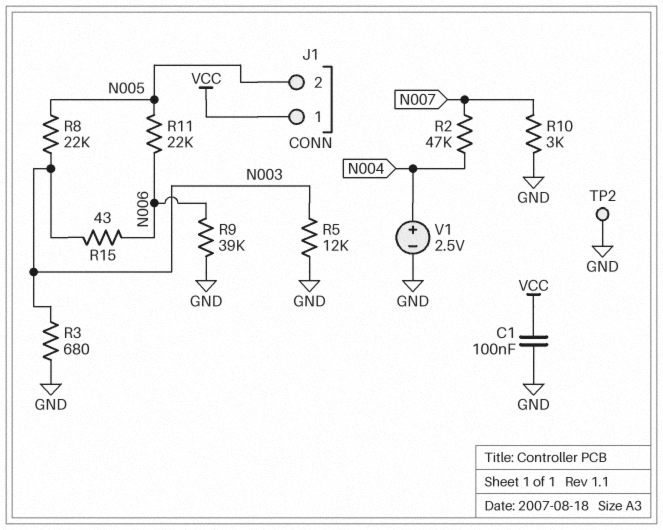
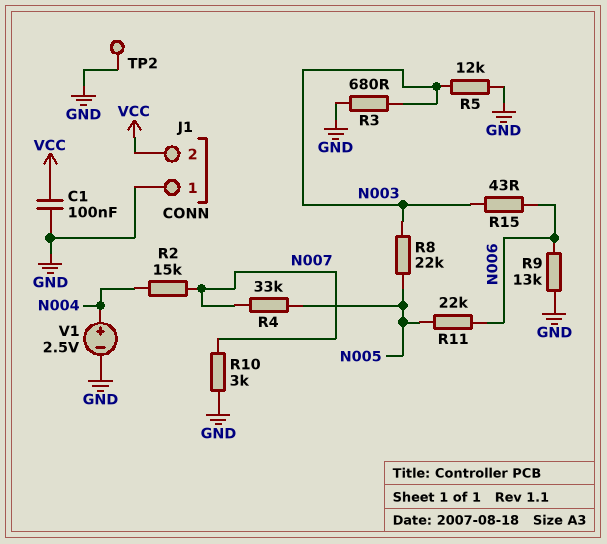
J1 pin 1: VCC -> GND
J1 pin 2: N005 -> VCC
R2: 47k (N004, N007) -> 15k (N004, N007)
R4: none -> 33k (N005, N007)
R9: 39k (GND, N006) -> 13k (GND, N006)

